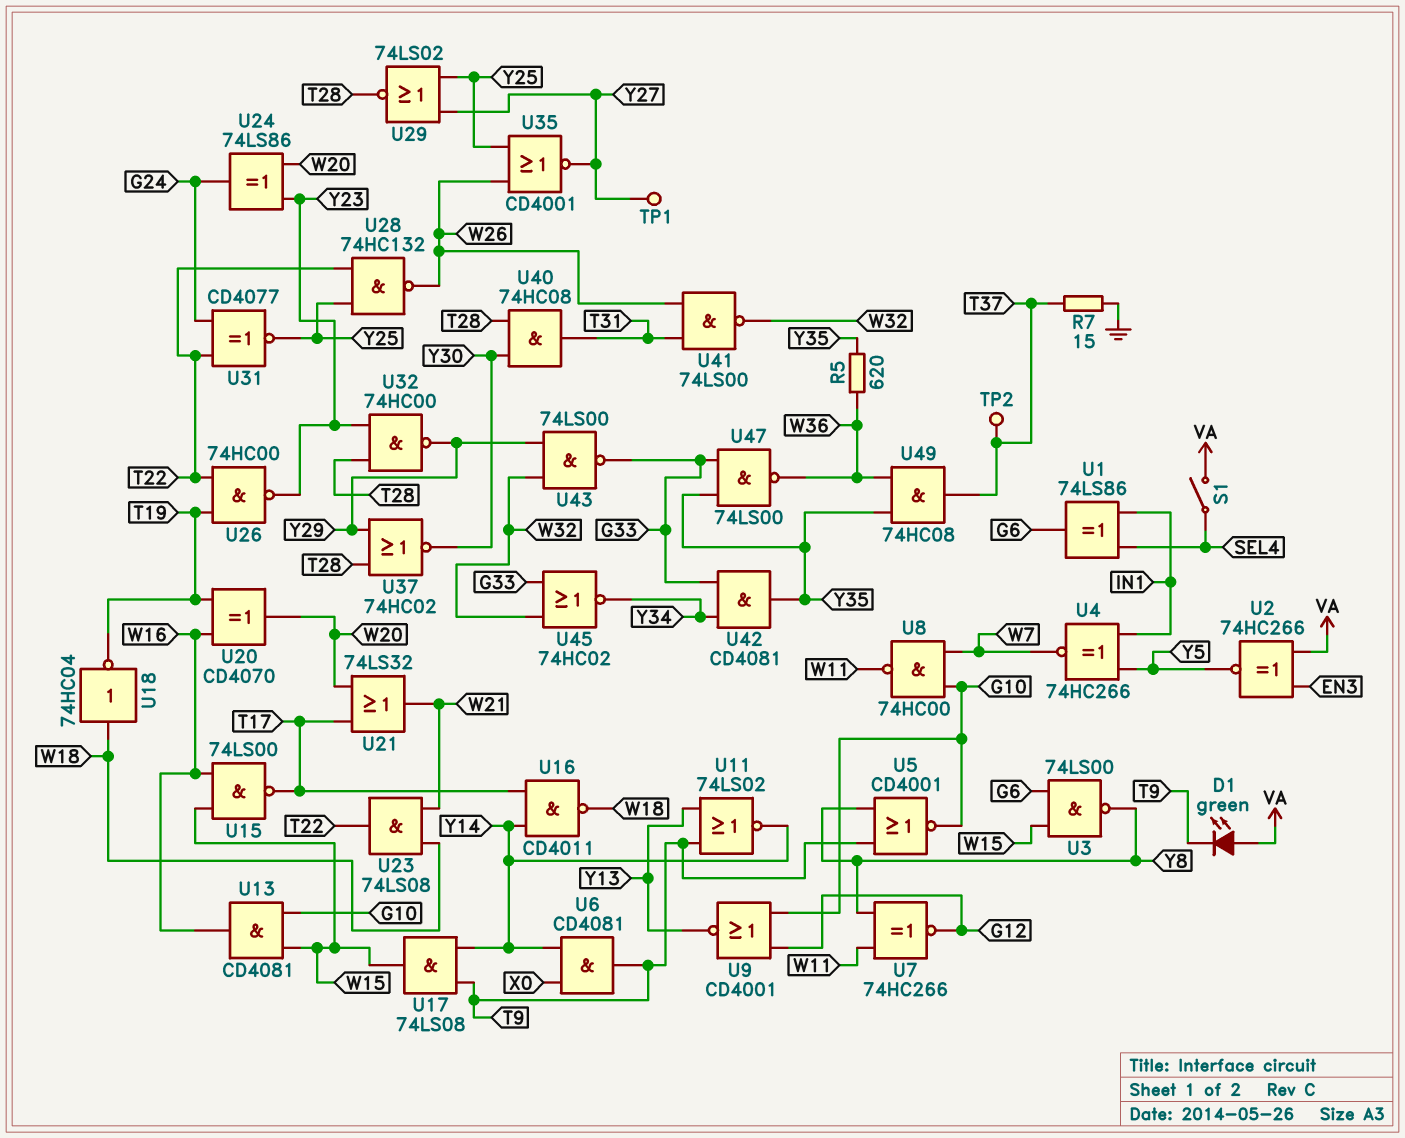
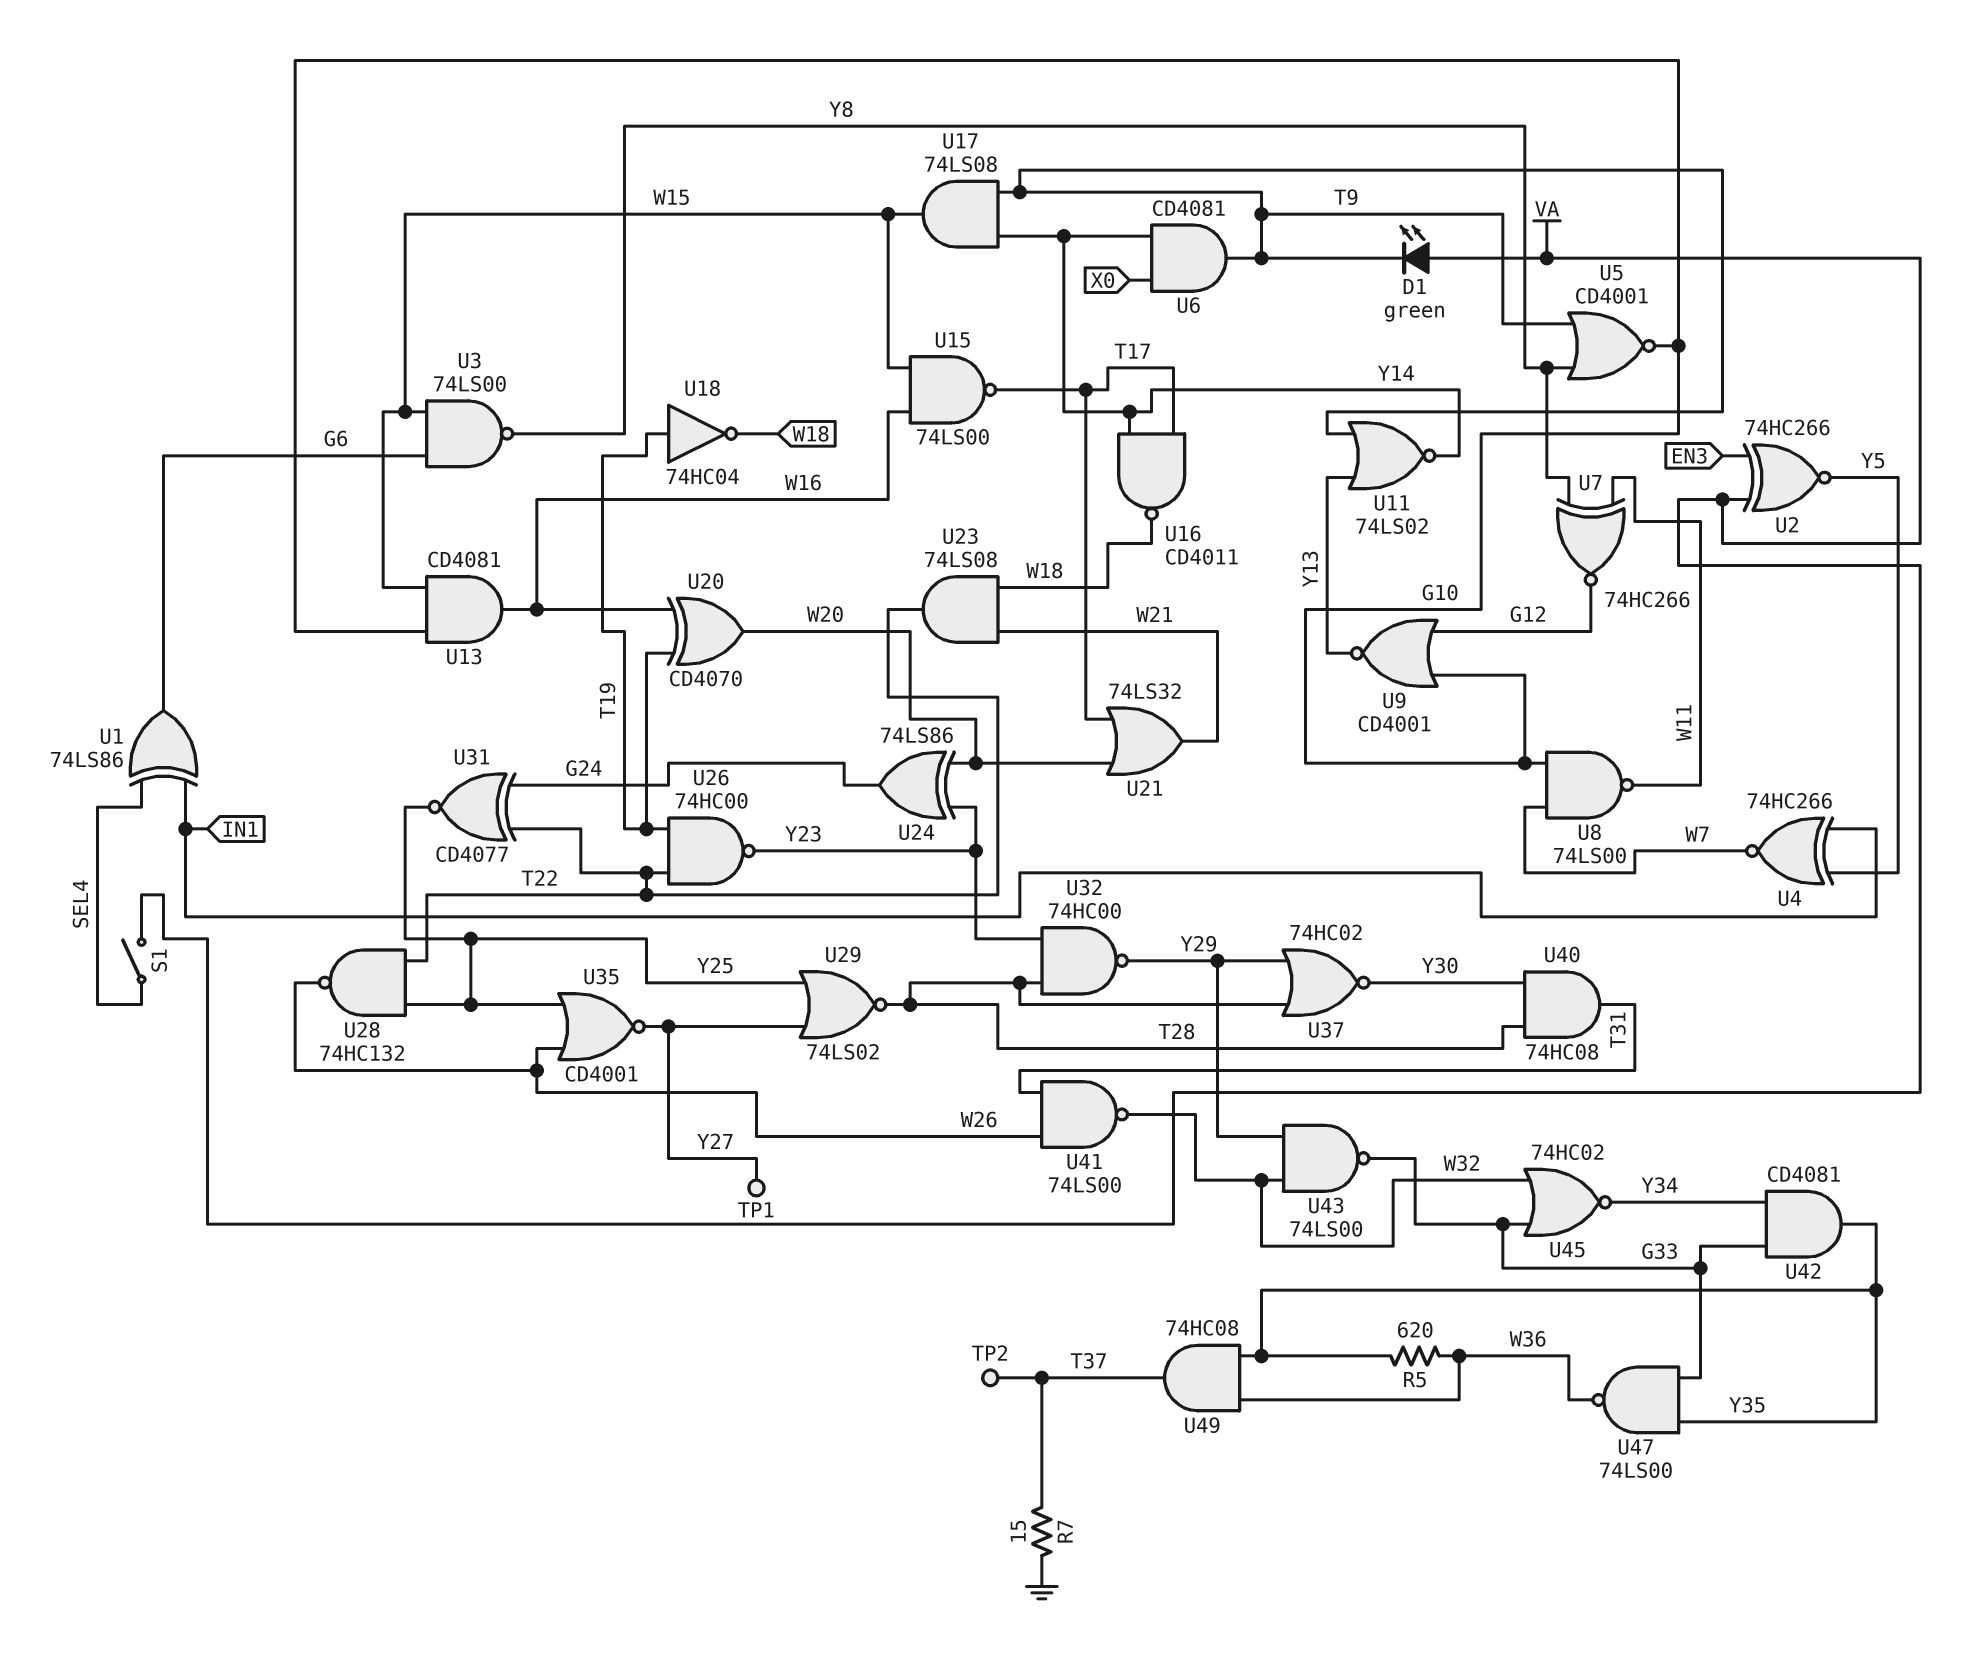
U8: NAND 74HC00 (in G10, in W7, out W11) -> NAND 74LS00 (in G10, in W7, out W11)
U18: NOT 74HC04 (in W18, out T19) -> NOT 74HC04 (in T19, out W18)

